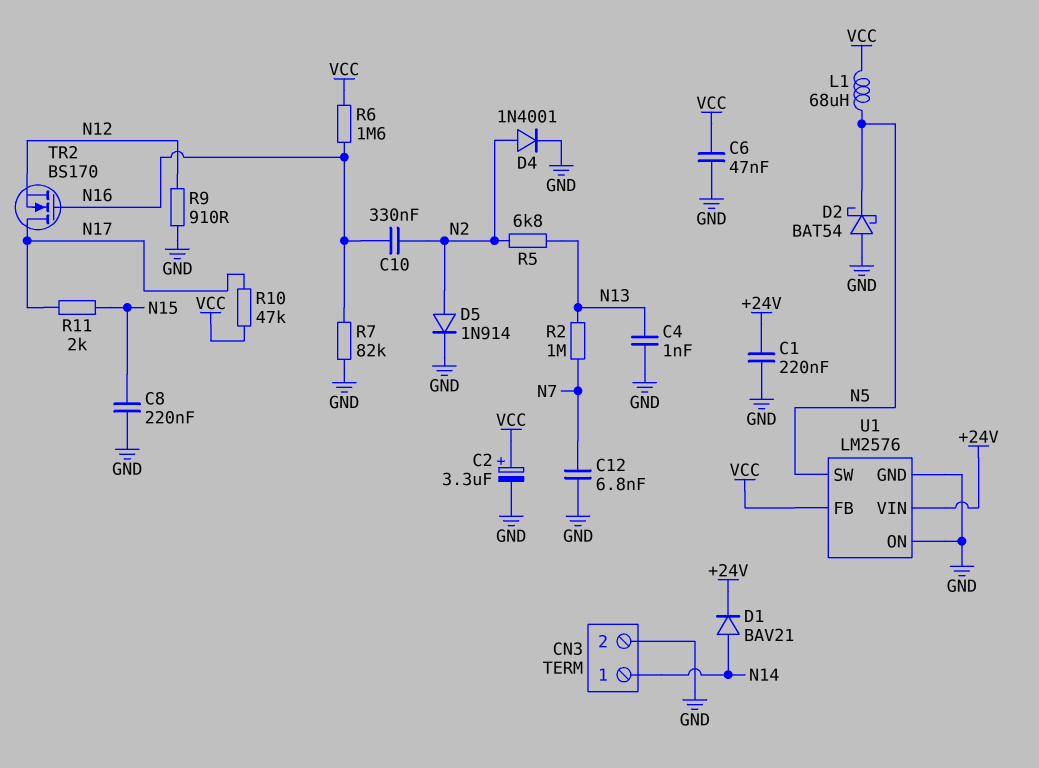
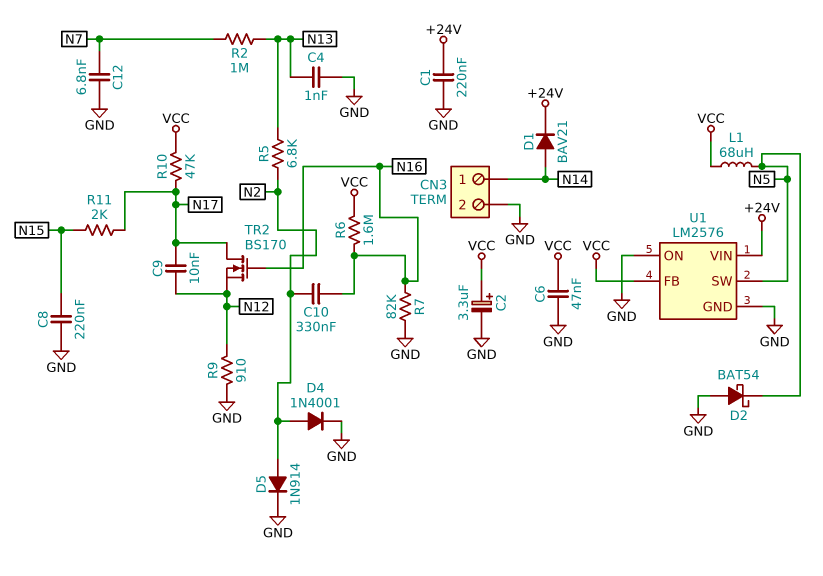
C9: none -> 10nF (N12, N17)

